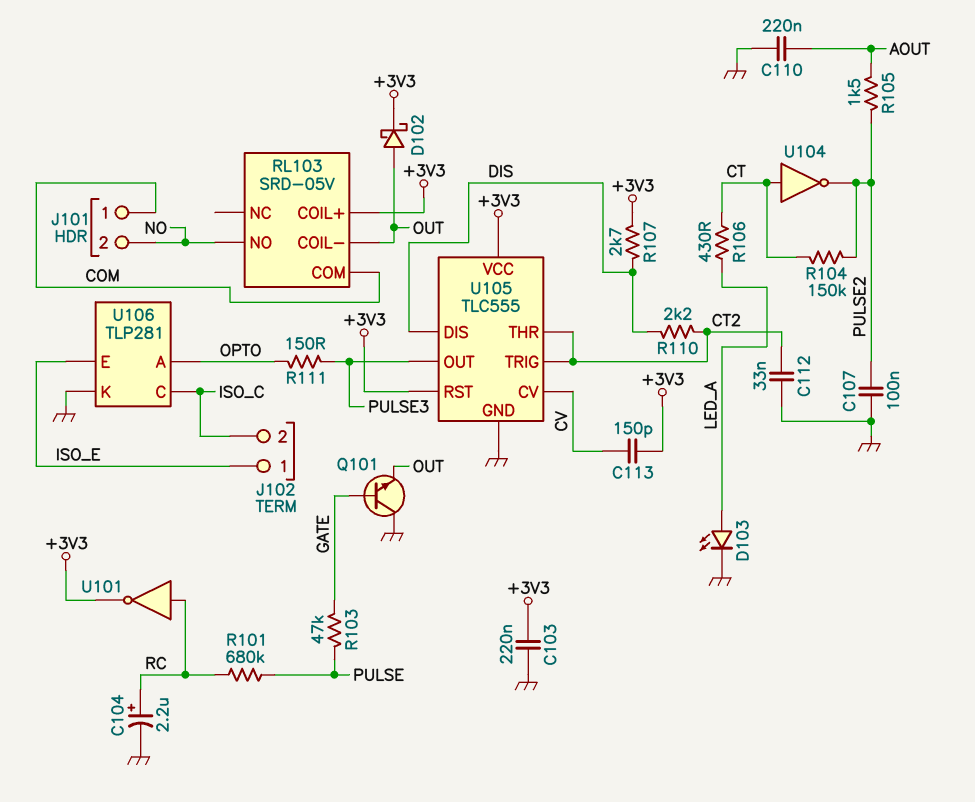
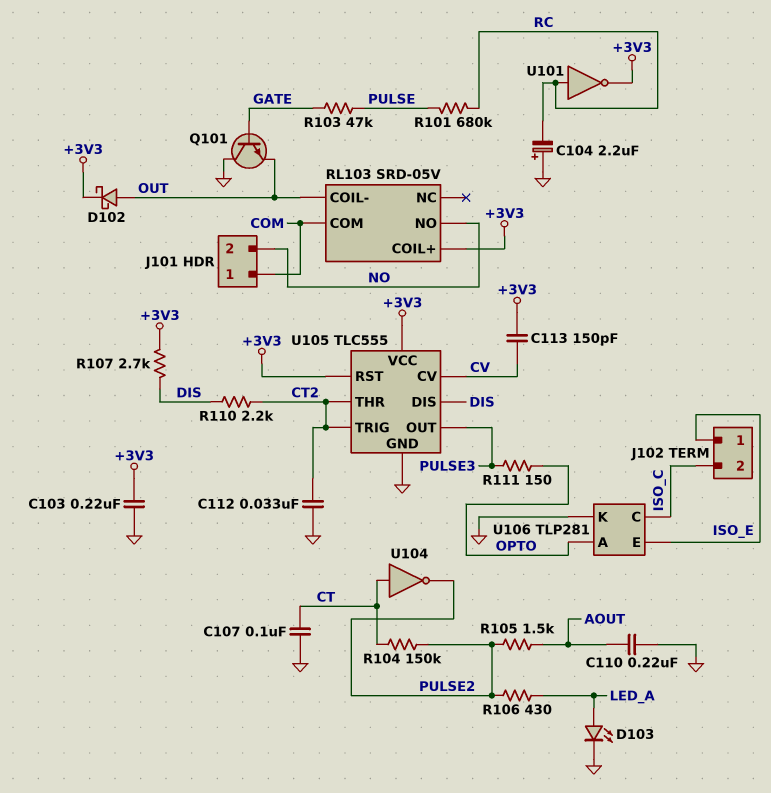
C104: 2.2uF (plus RC, minus GND) -> 2.2uF (plus GND, minus RC)
C107: 100nF (GND, PULSE2) -> 100nF (CT, GND)
R106: 430 (CT, LED_A) -> 430 (LED_A, PULSE2)

